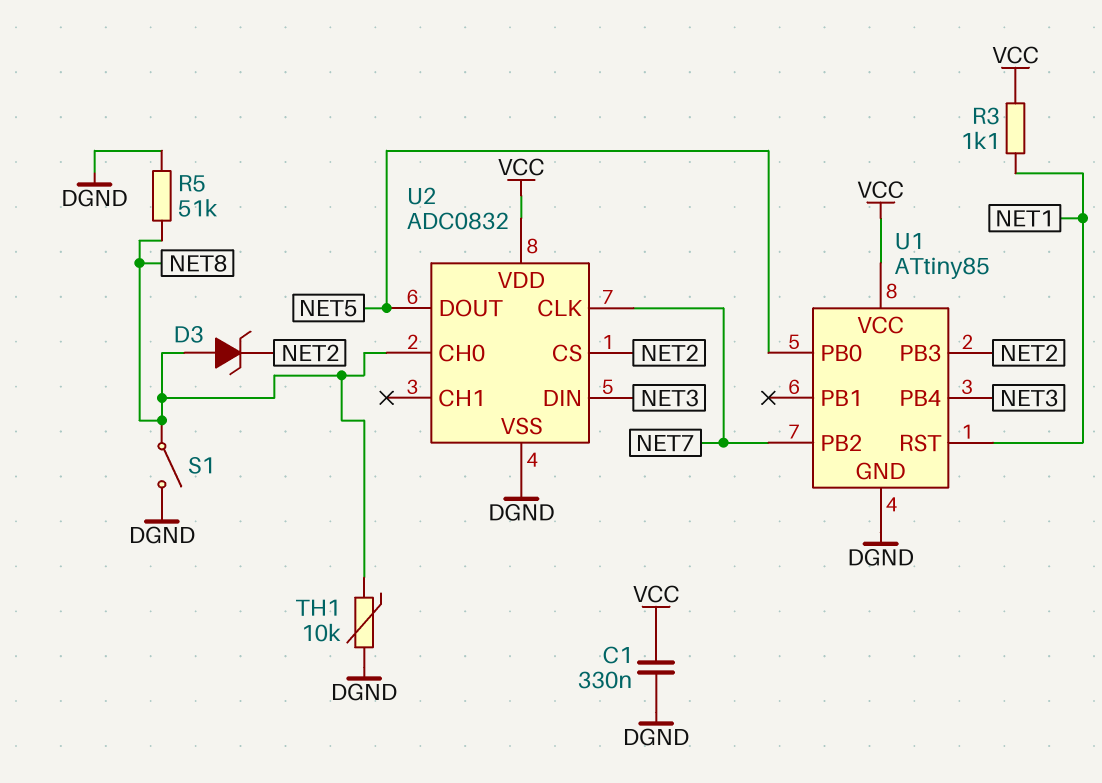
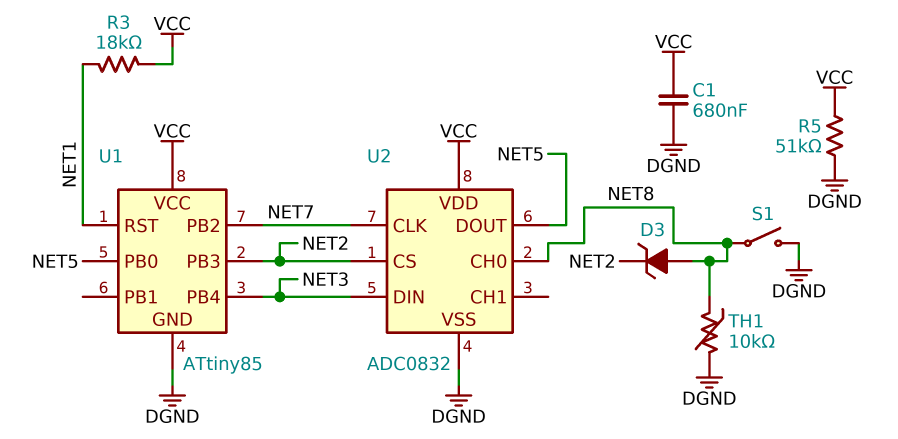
C1: 330nF (DGND, VCC) -> 680nF (DGND, VCC)
R3: 1.1k (NET1, VCC) -> 18k (NET1, VCC)
R5: 51k (DGND, NET8) -> 51k (DGND, VCC)

